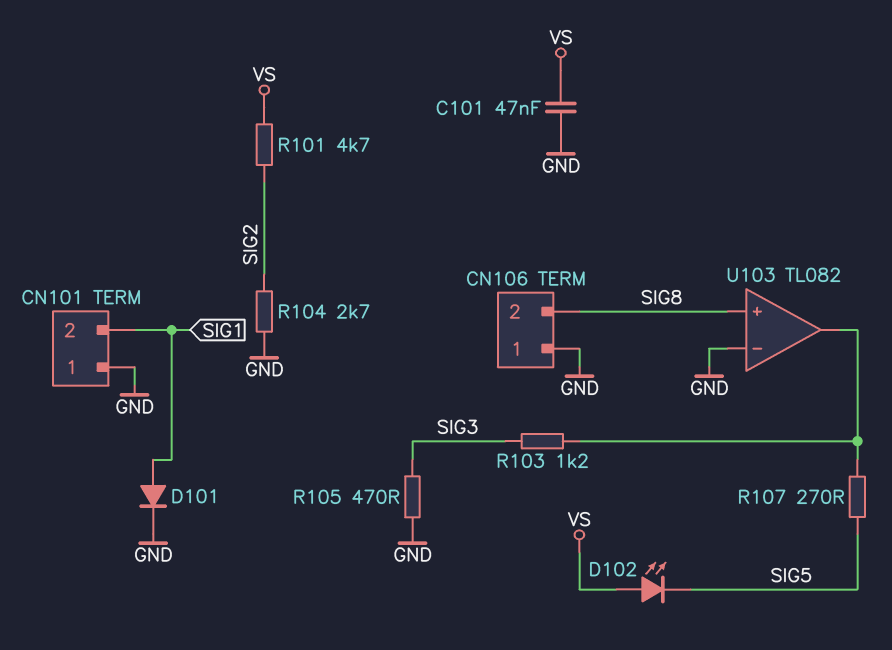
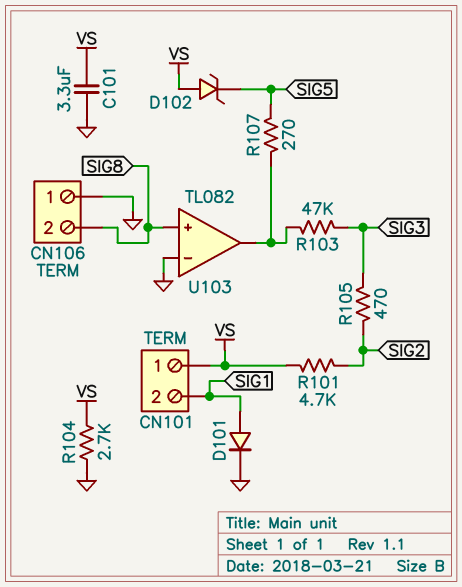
C101: 47nF (GND, VS) -> 3.3uF (GND, VS)
CN101 pin 1: GND -> VS
D102: LED (A VS, K SIG5) -> zener (A VS, K SIG5)
R103: 1.2k (SIG3, U103/out) -> 47k (SIG3, U103/out)
R104: 2.7k (GND, SIG2) -> 2.7k (GND, VS)
R105: 470 (GND, SIG3) -> 470 (SIG2, SIG3)

